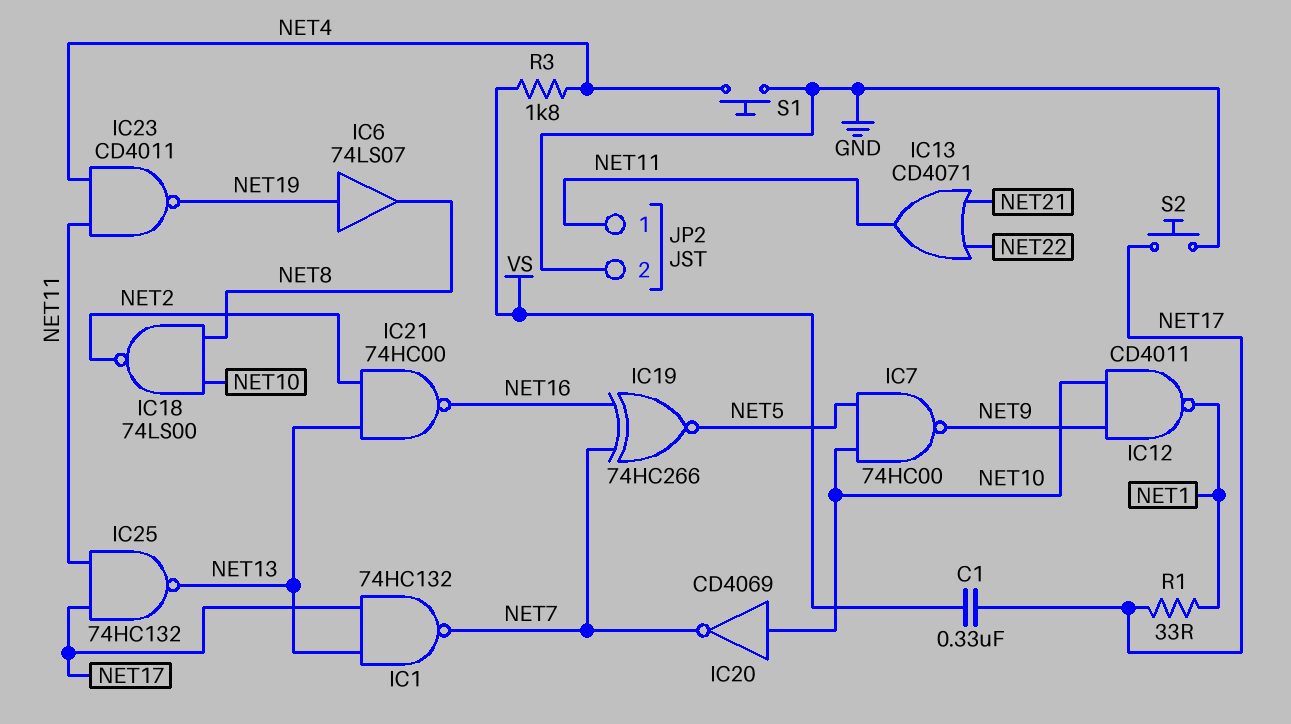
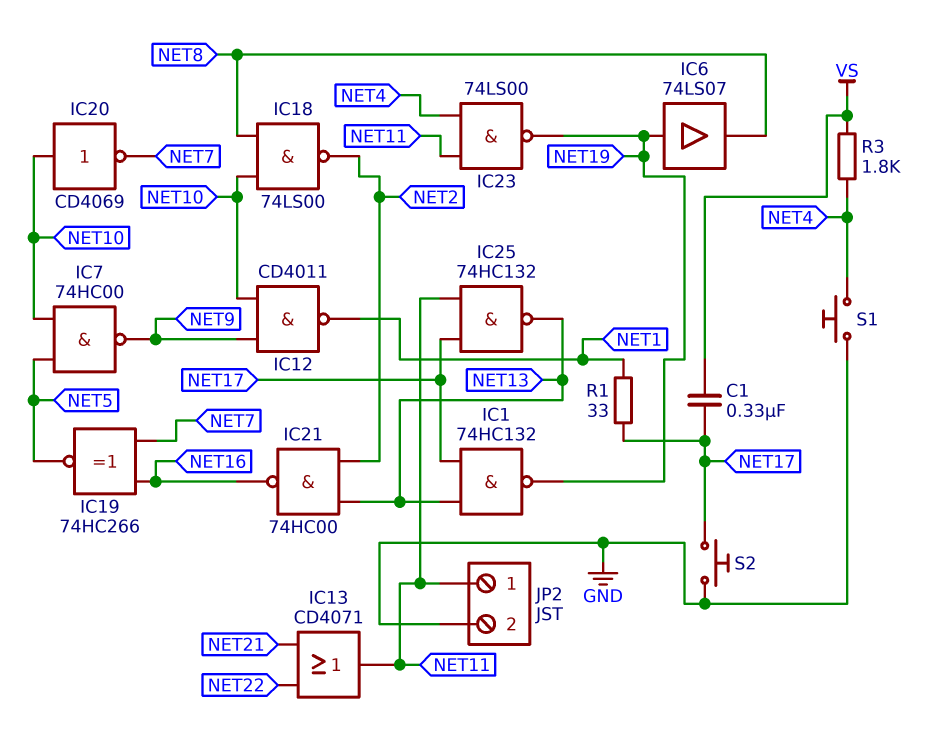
IC1: NAND 74HC132 (in NET13, in NET17, out NET7) -> NAND 74HC132 (in NET13, in NET17, out NET19)
IC23: NAND CD4011 (in NET4, in NET11, out NET19) -> NAND 74LS00 (in NET4, in NET11, out NET19)

